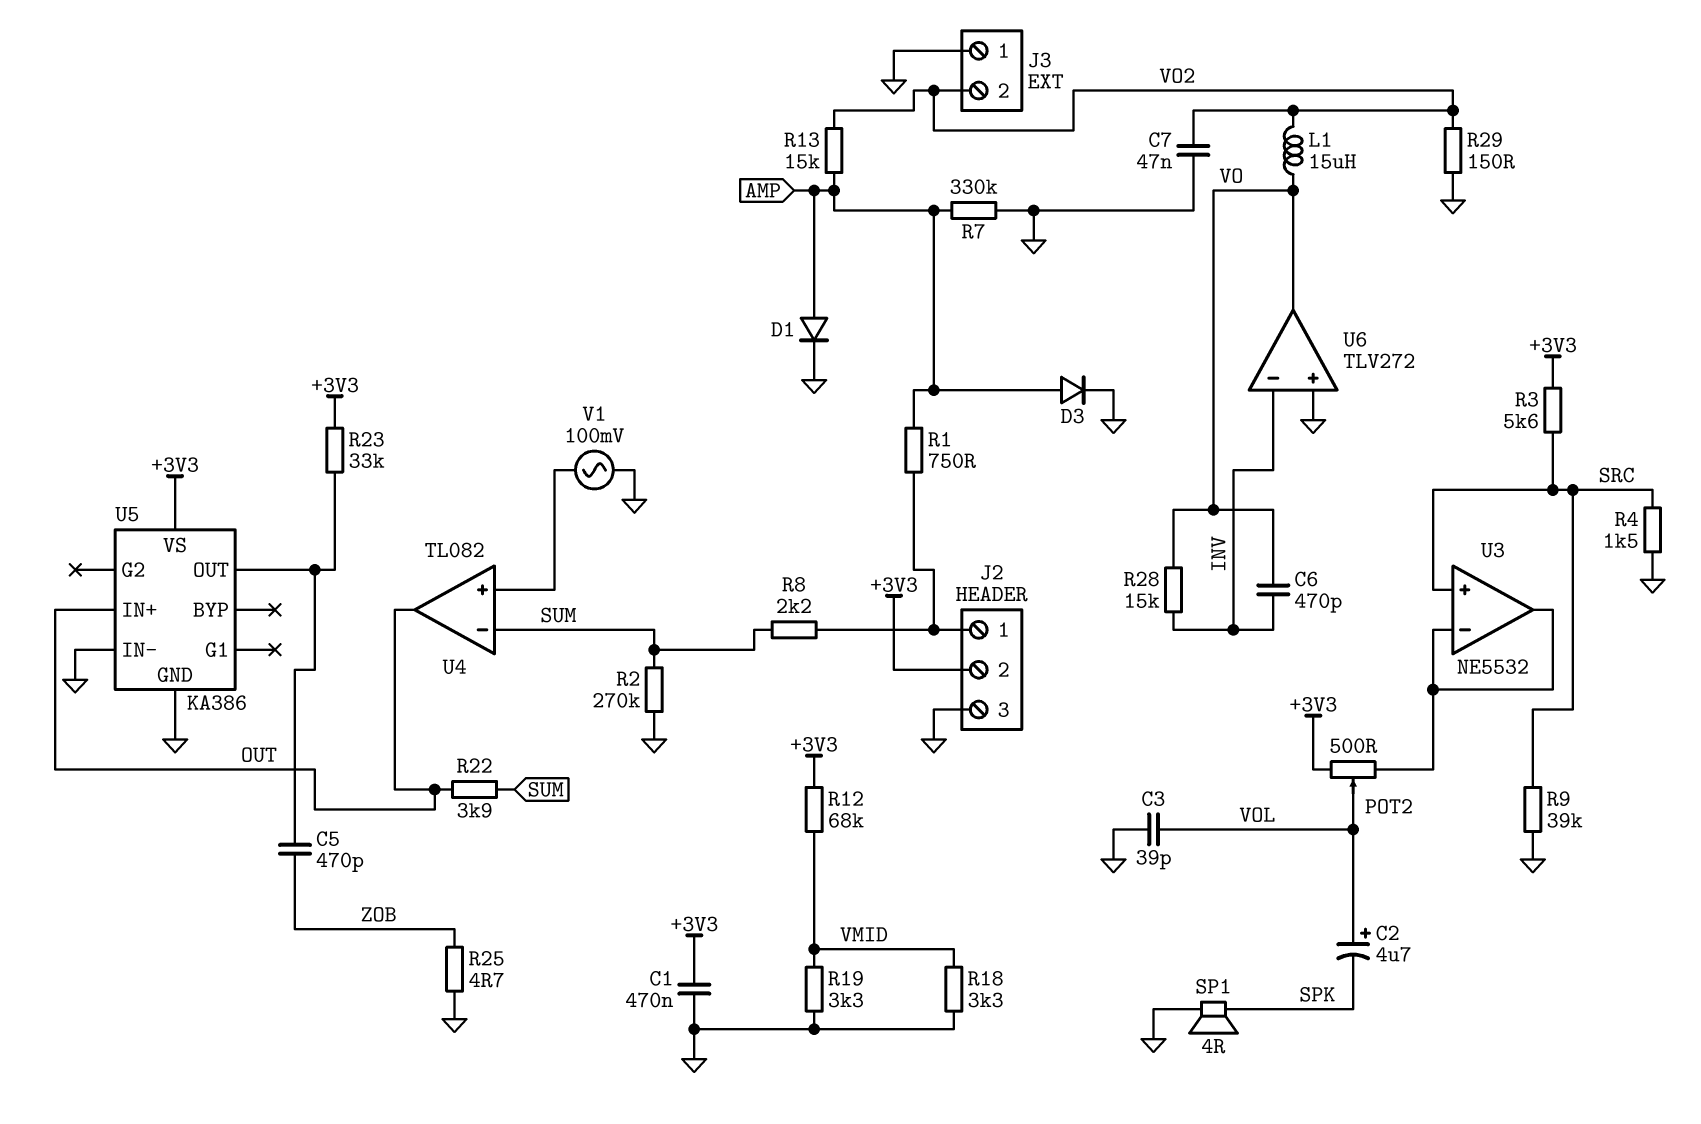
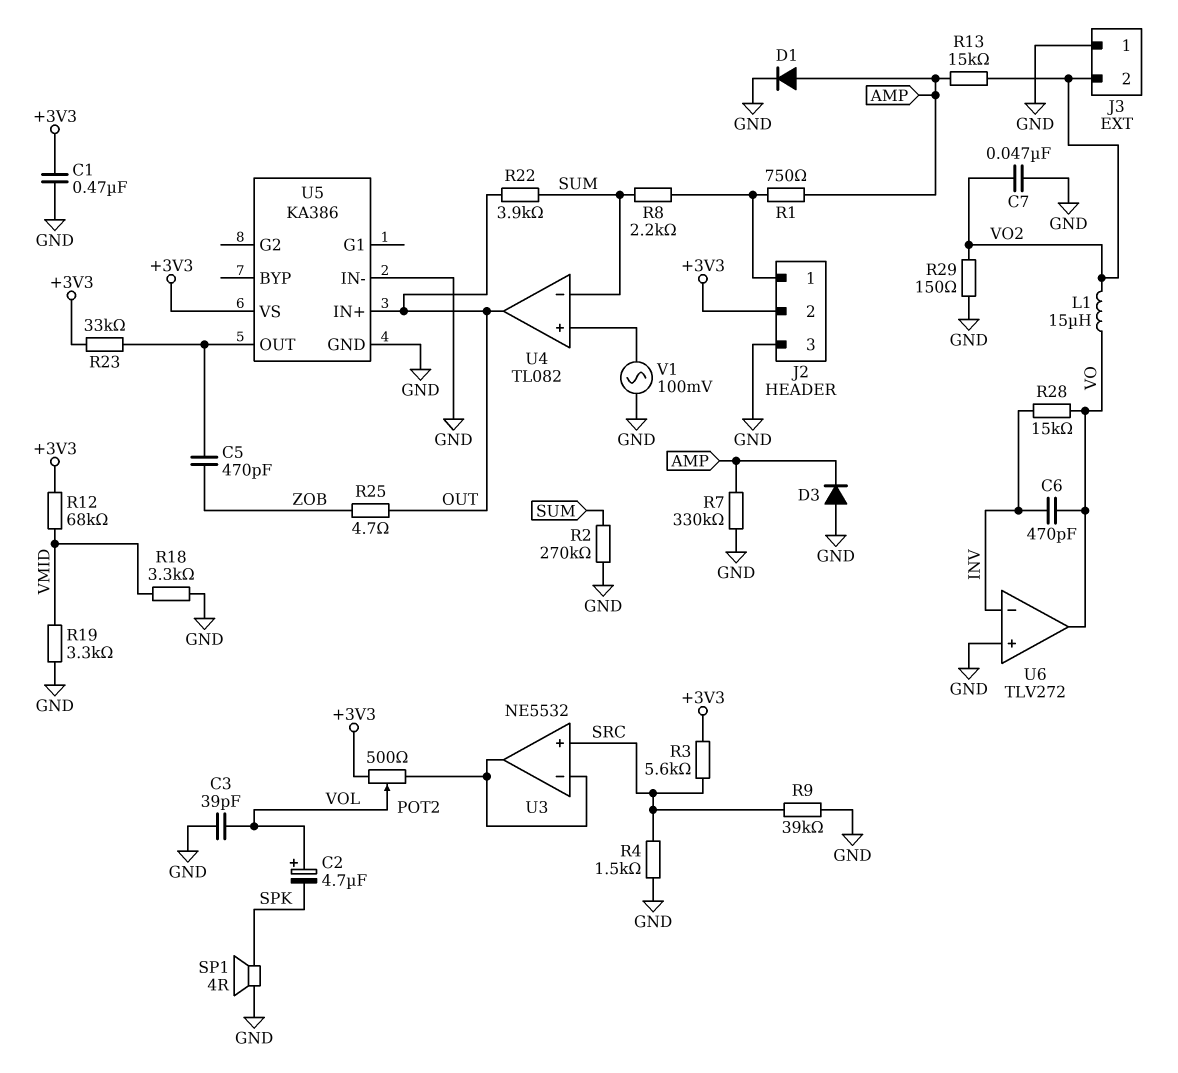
D3: diode (A AMP, K GND) -> diode (A GND, K AMP)
R25: 4.7 (GND, ZOB) -> 4.7 (OUT, ZOB)

